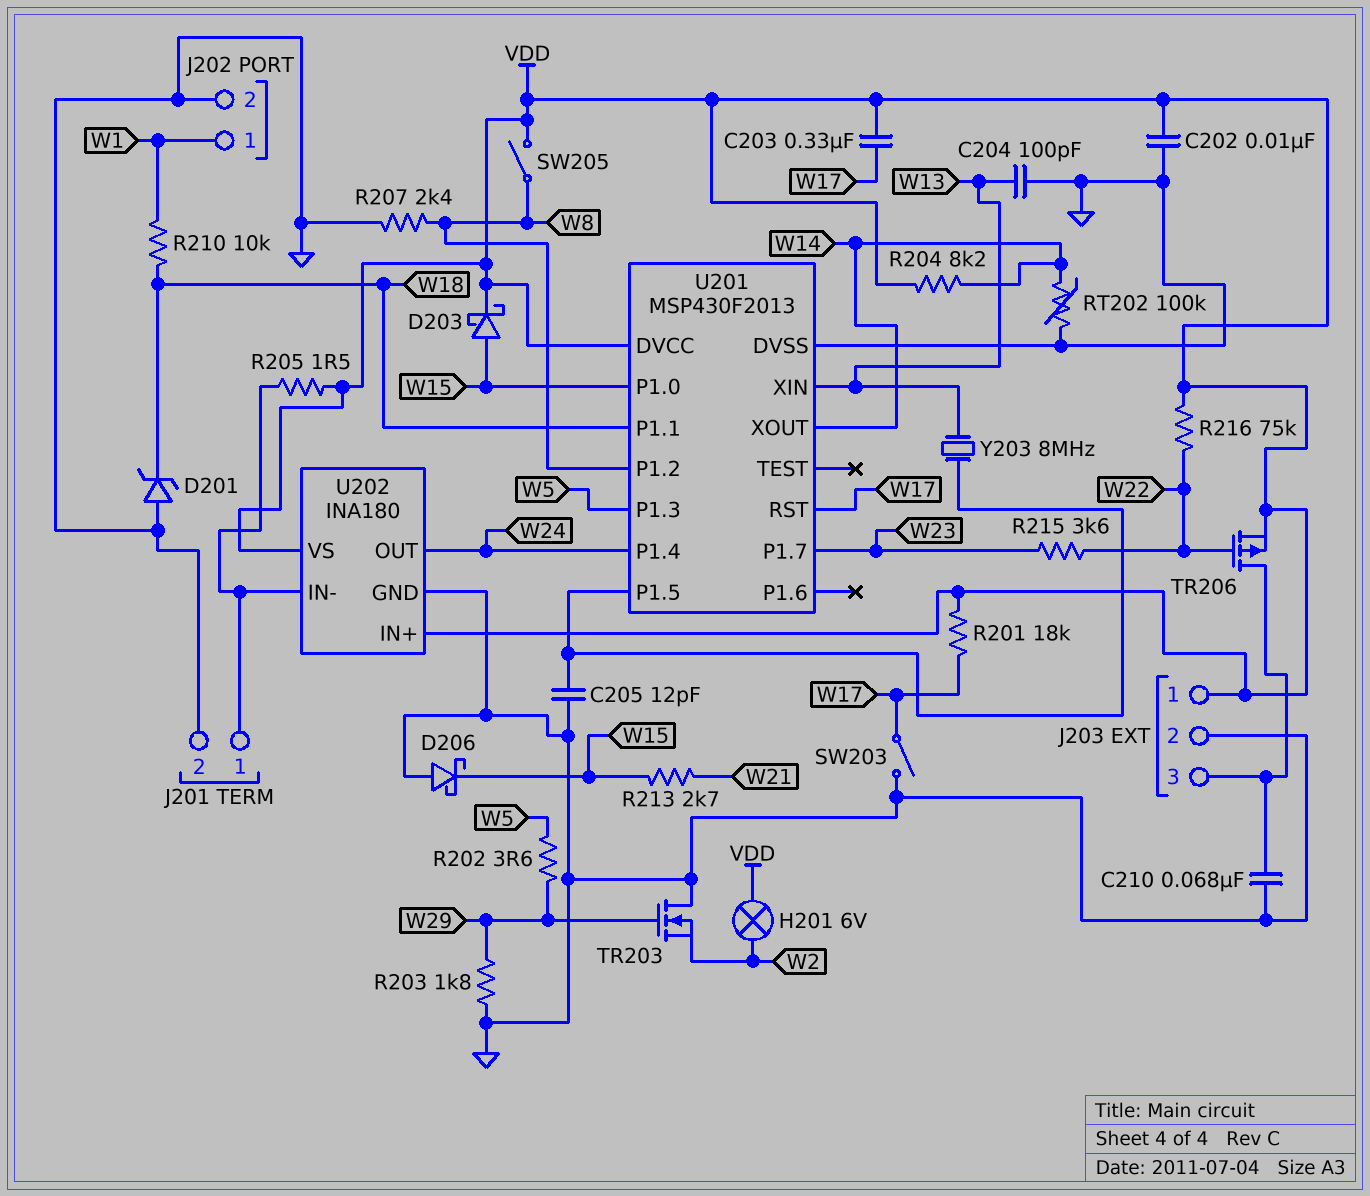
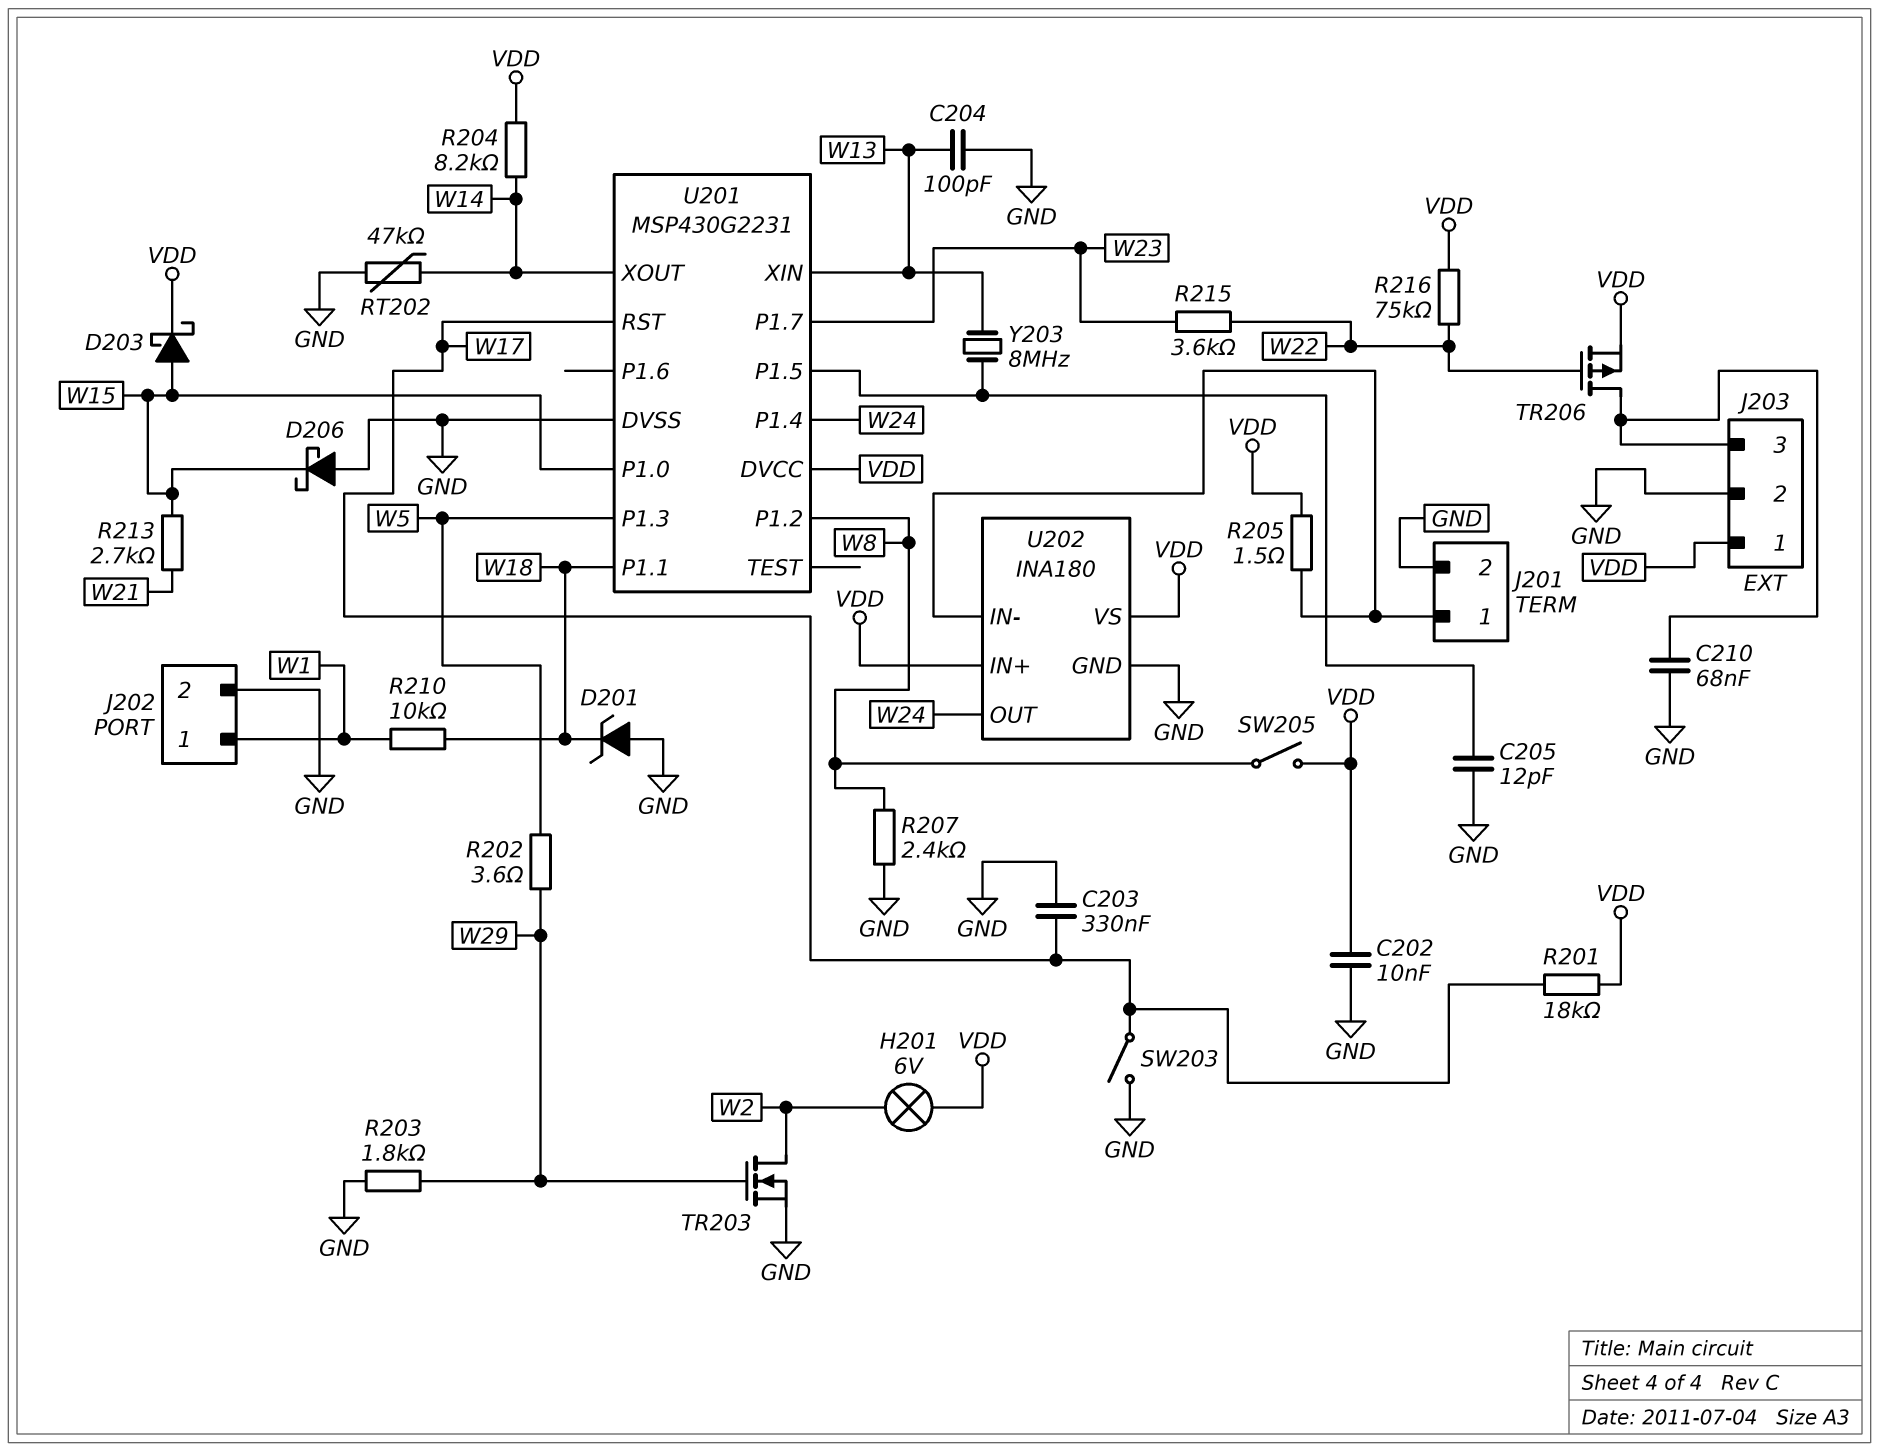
C203: 330nF (VDD, W17) -> 330nF (GND, W17)
RT202: 100k (GND, W14) -> 47k (GND, W14)
TR203: NMOS (G W29, D GND, S W2) -> NMOS (G W29, D W2, S GND)
U201: MSP430F2013 -> MSP430G2231

